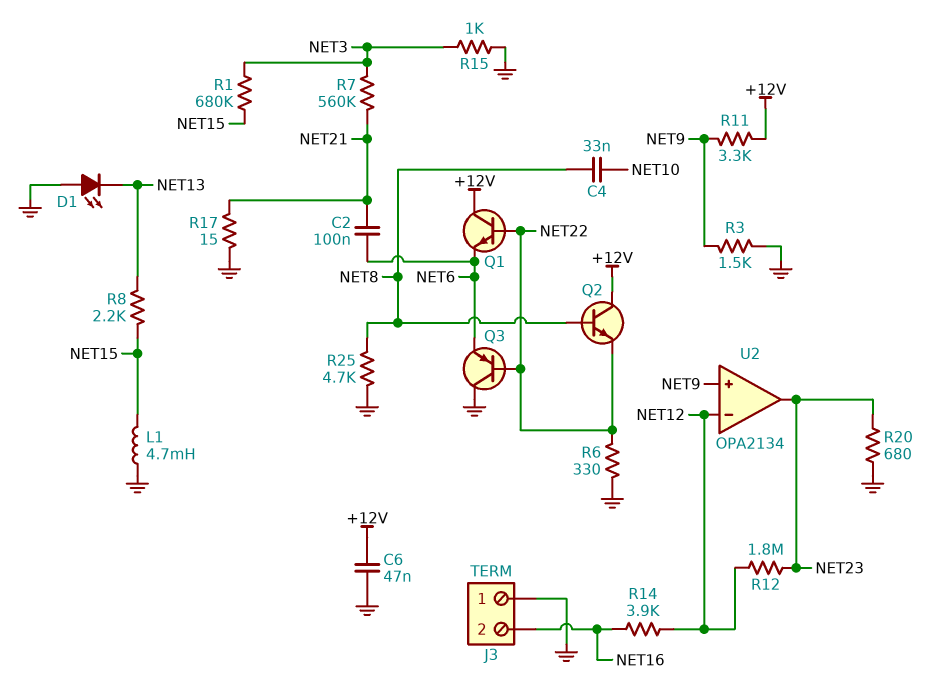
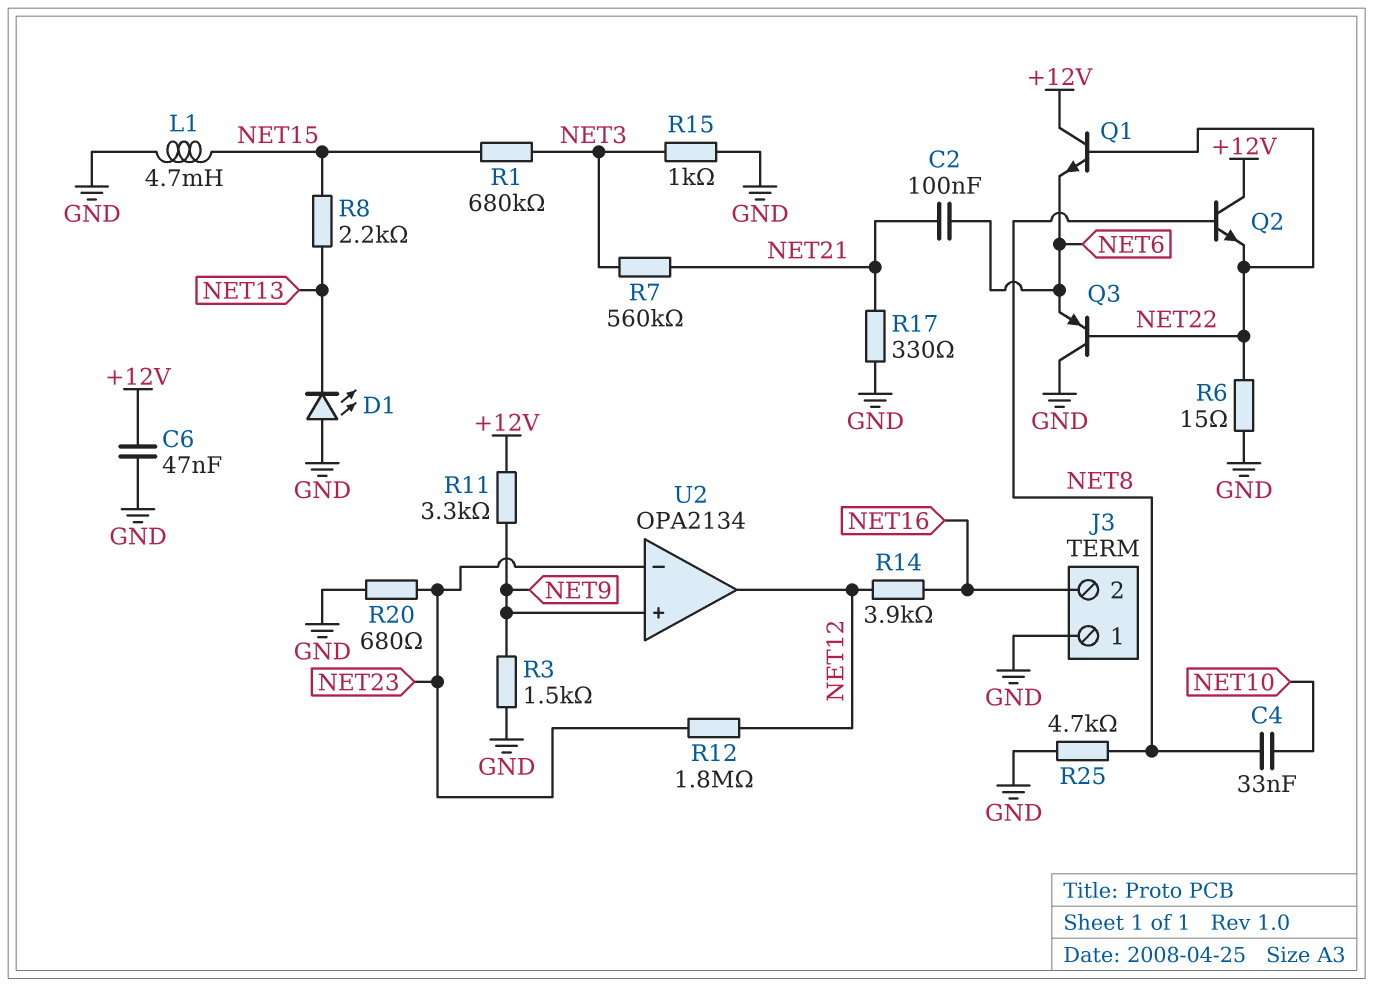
R6: 330 (GND, NET22) -> 15 (GND, NET22)
R17: 15 (GND, NET21) -> 330 (GND, NET21)
U2 pin in-: NET12 -> NET23
U2 pin out: NET23 -> NET12

